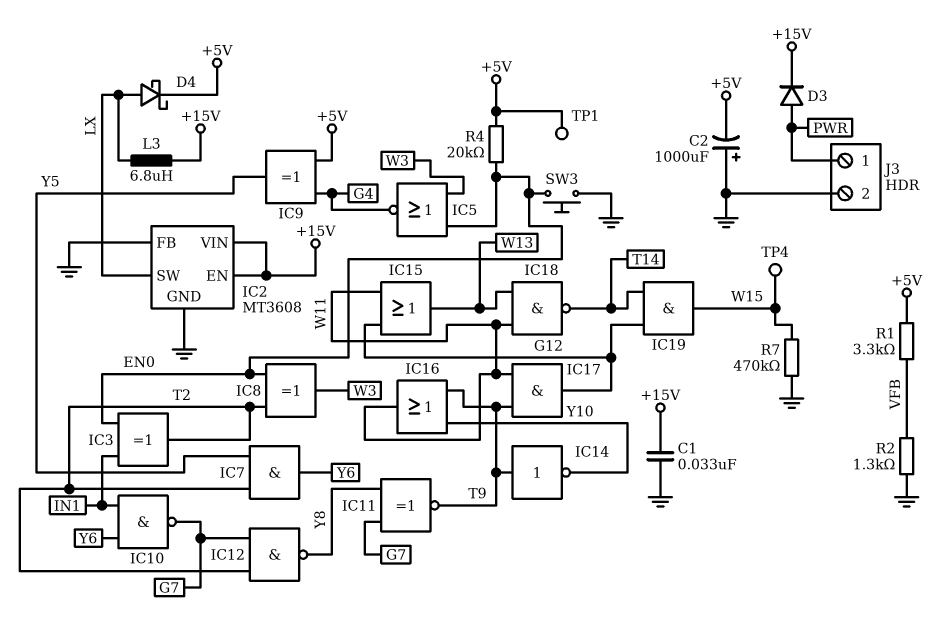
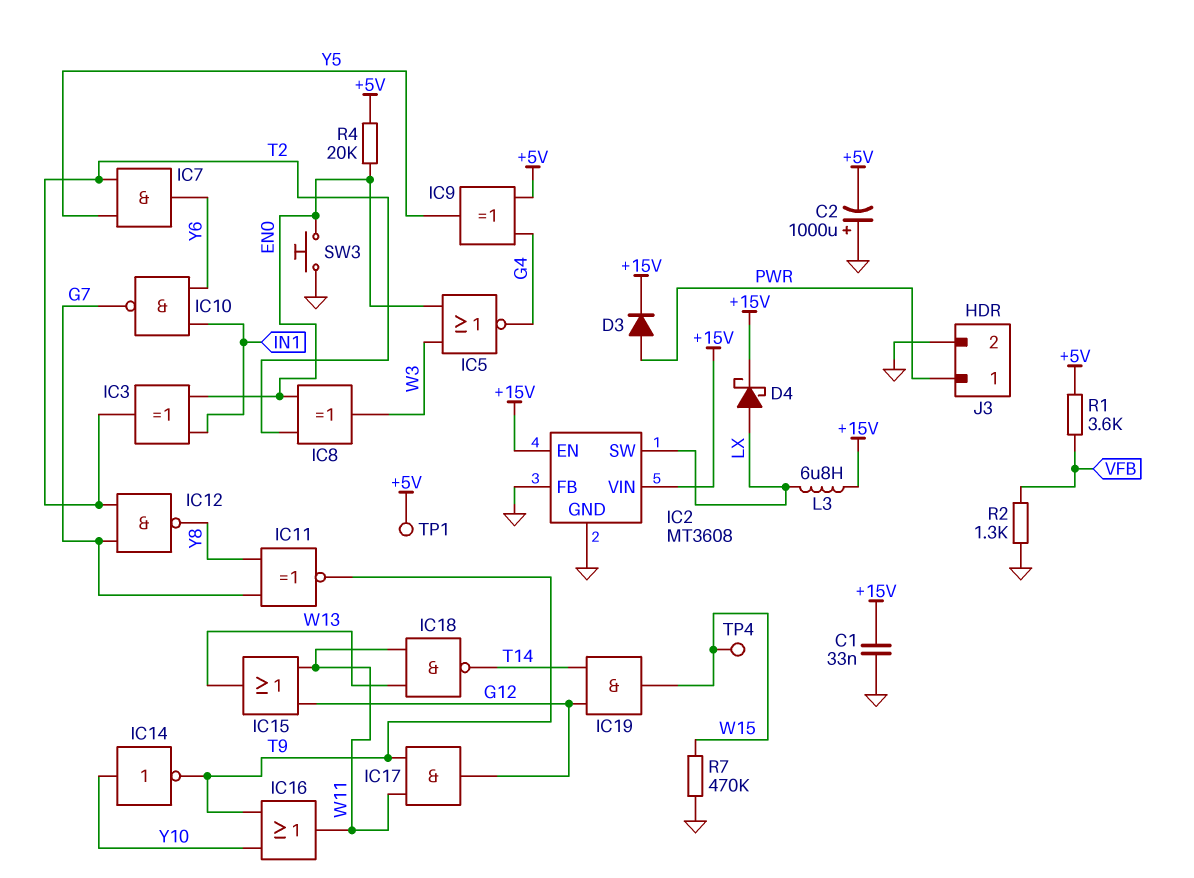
D4: schottky (A LX, K +5V) -> schottky (A LX, K +15V)
IC14: NOT (in T9, out Y10) -> NOT (in Y10, out T9)
R1: 3.3k (+5V, VFB) -> 3.6k (+5V, VFB)

